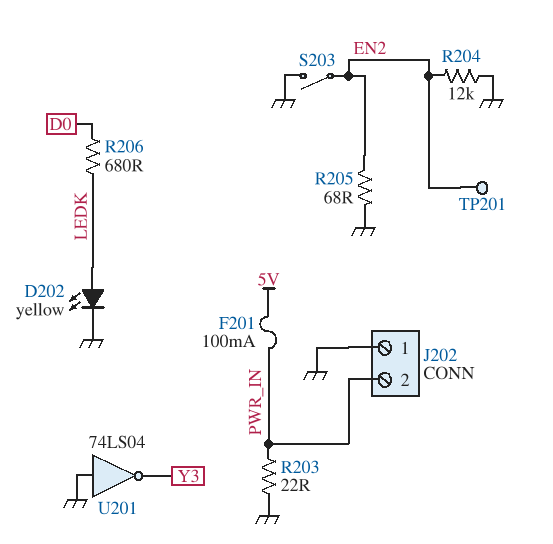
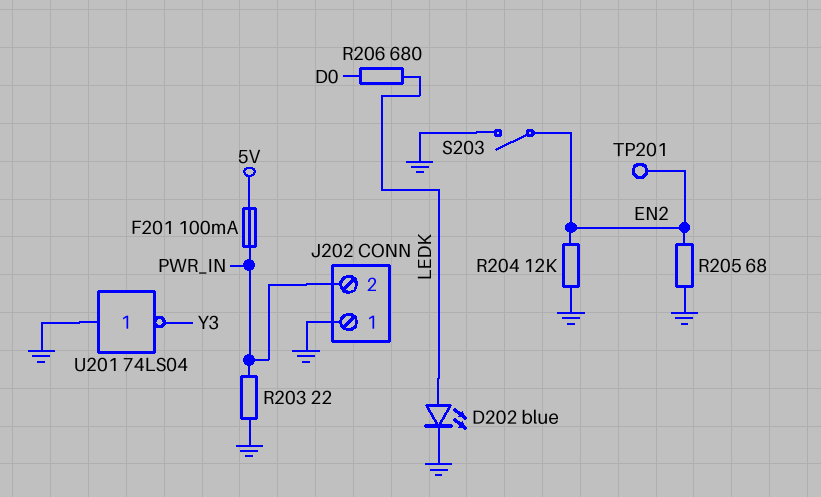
D202: LED yellow (A LEDK, K GND) -> LED blue (A LEDK, K GND)

